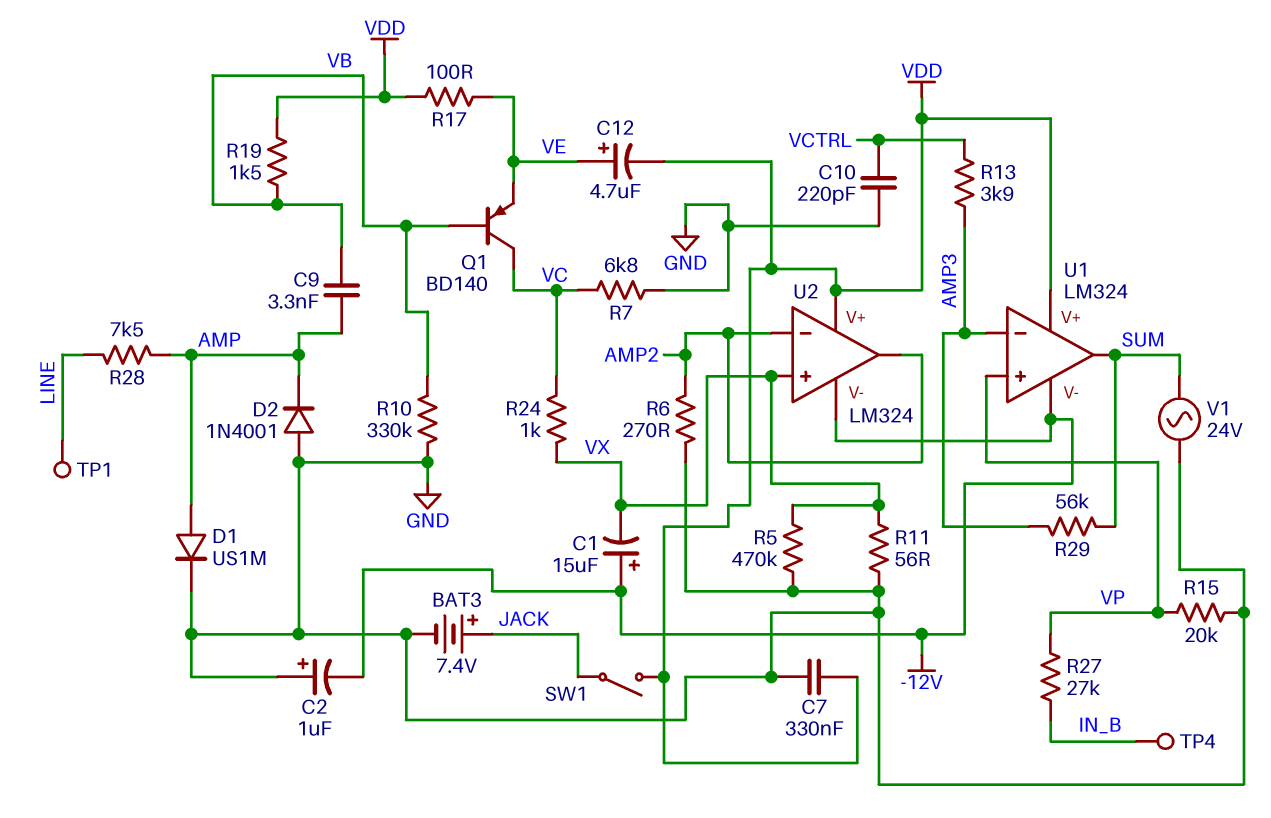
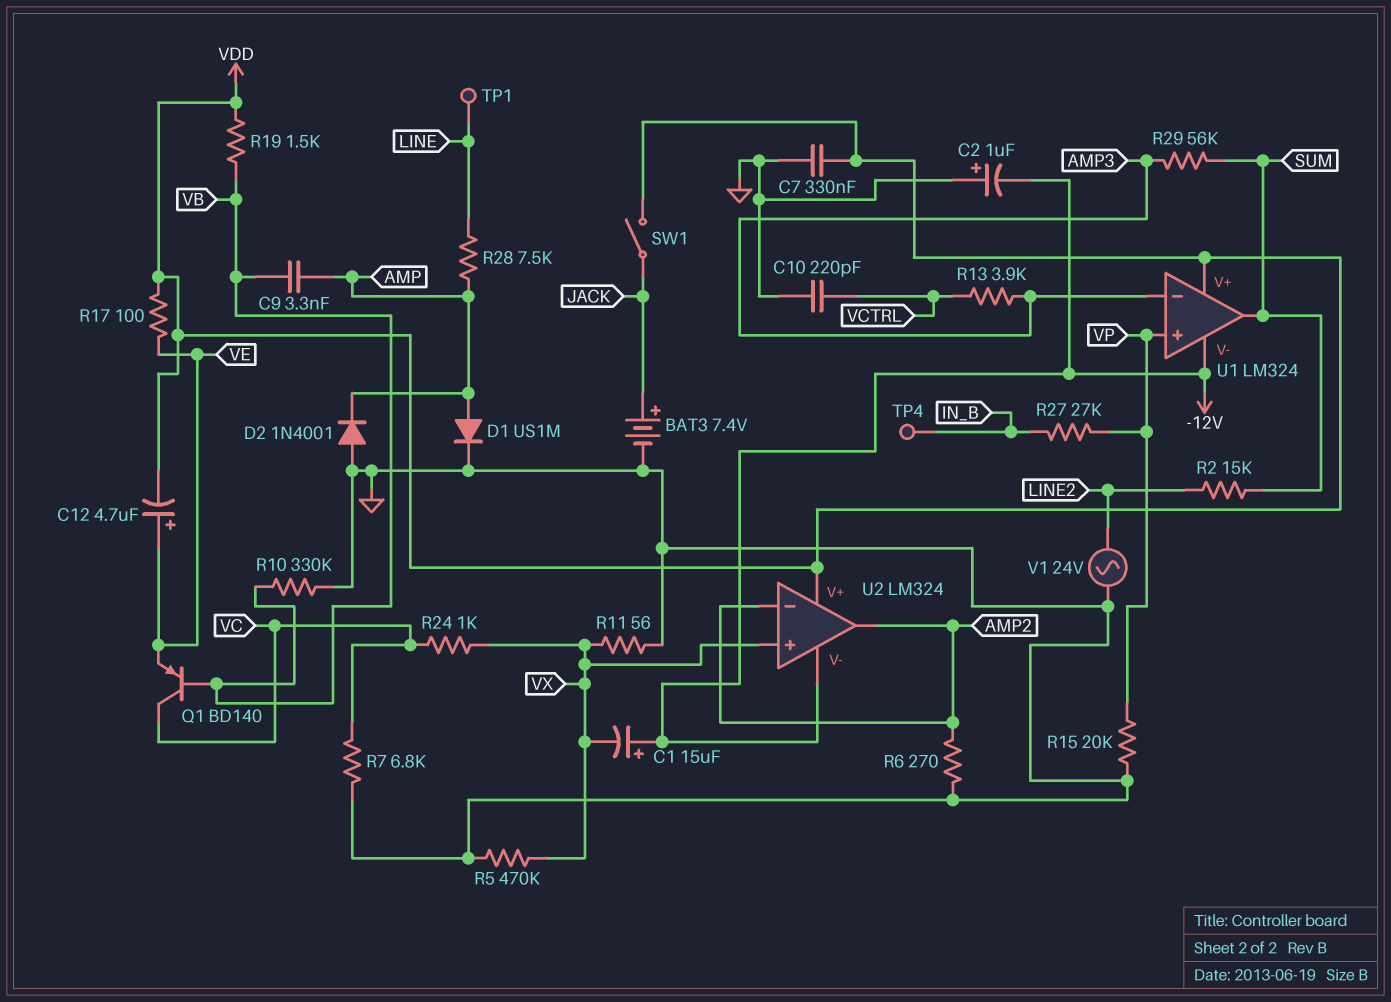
R2: none -> 15k (LINE2, SUM)
V1: AC 24V (GND, SUM) -> AC 24V (GND, LINE2)

